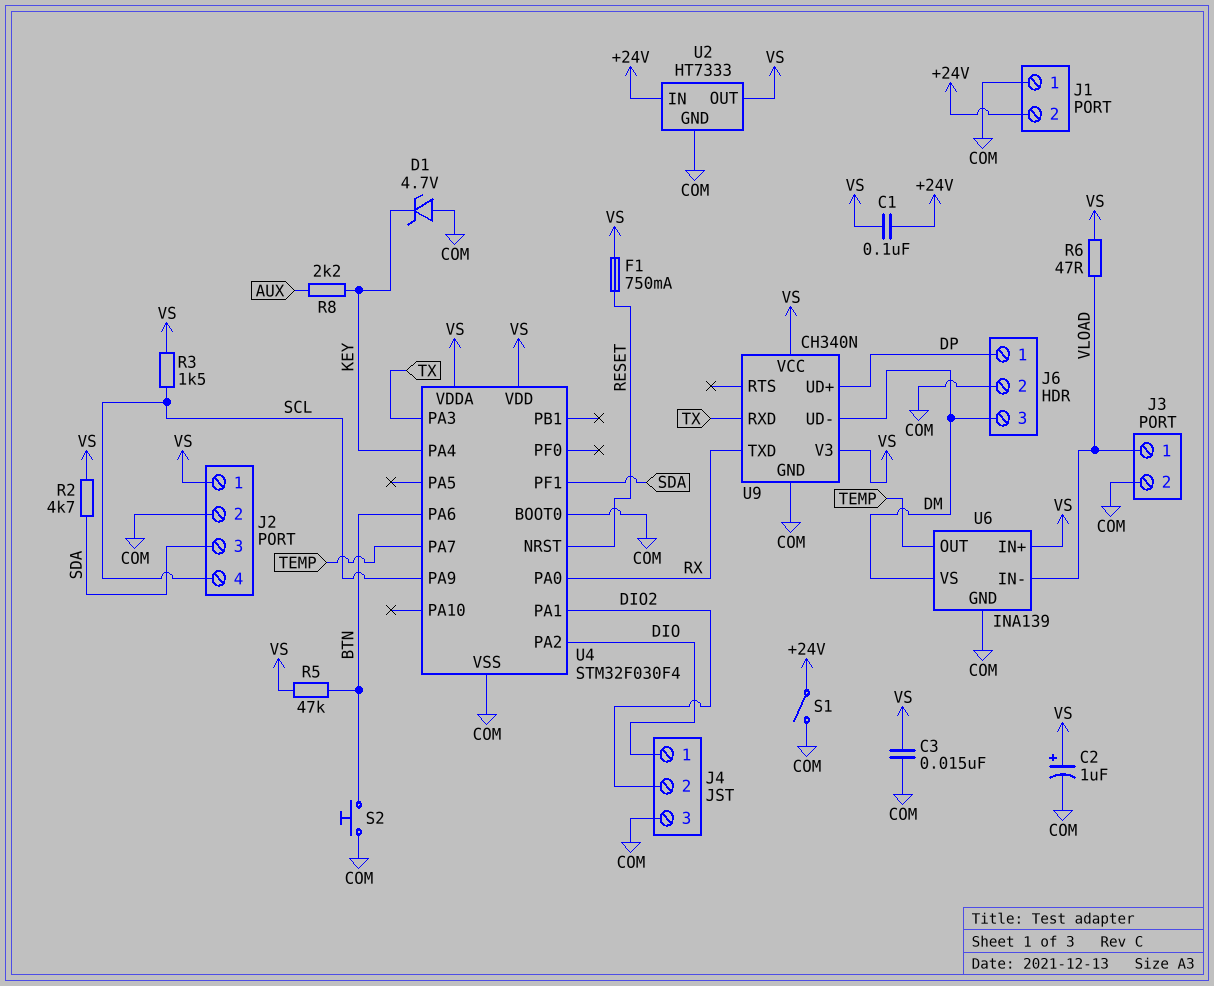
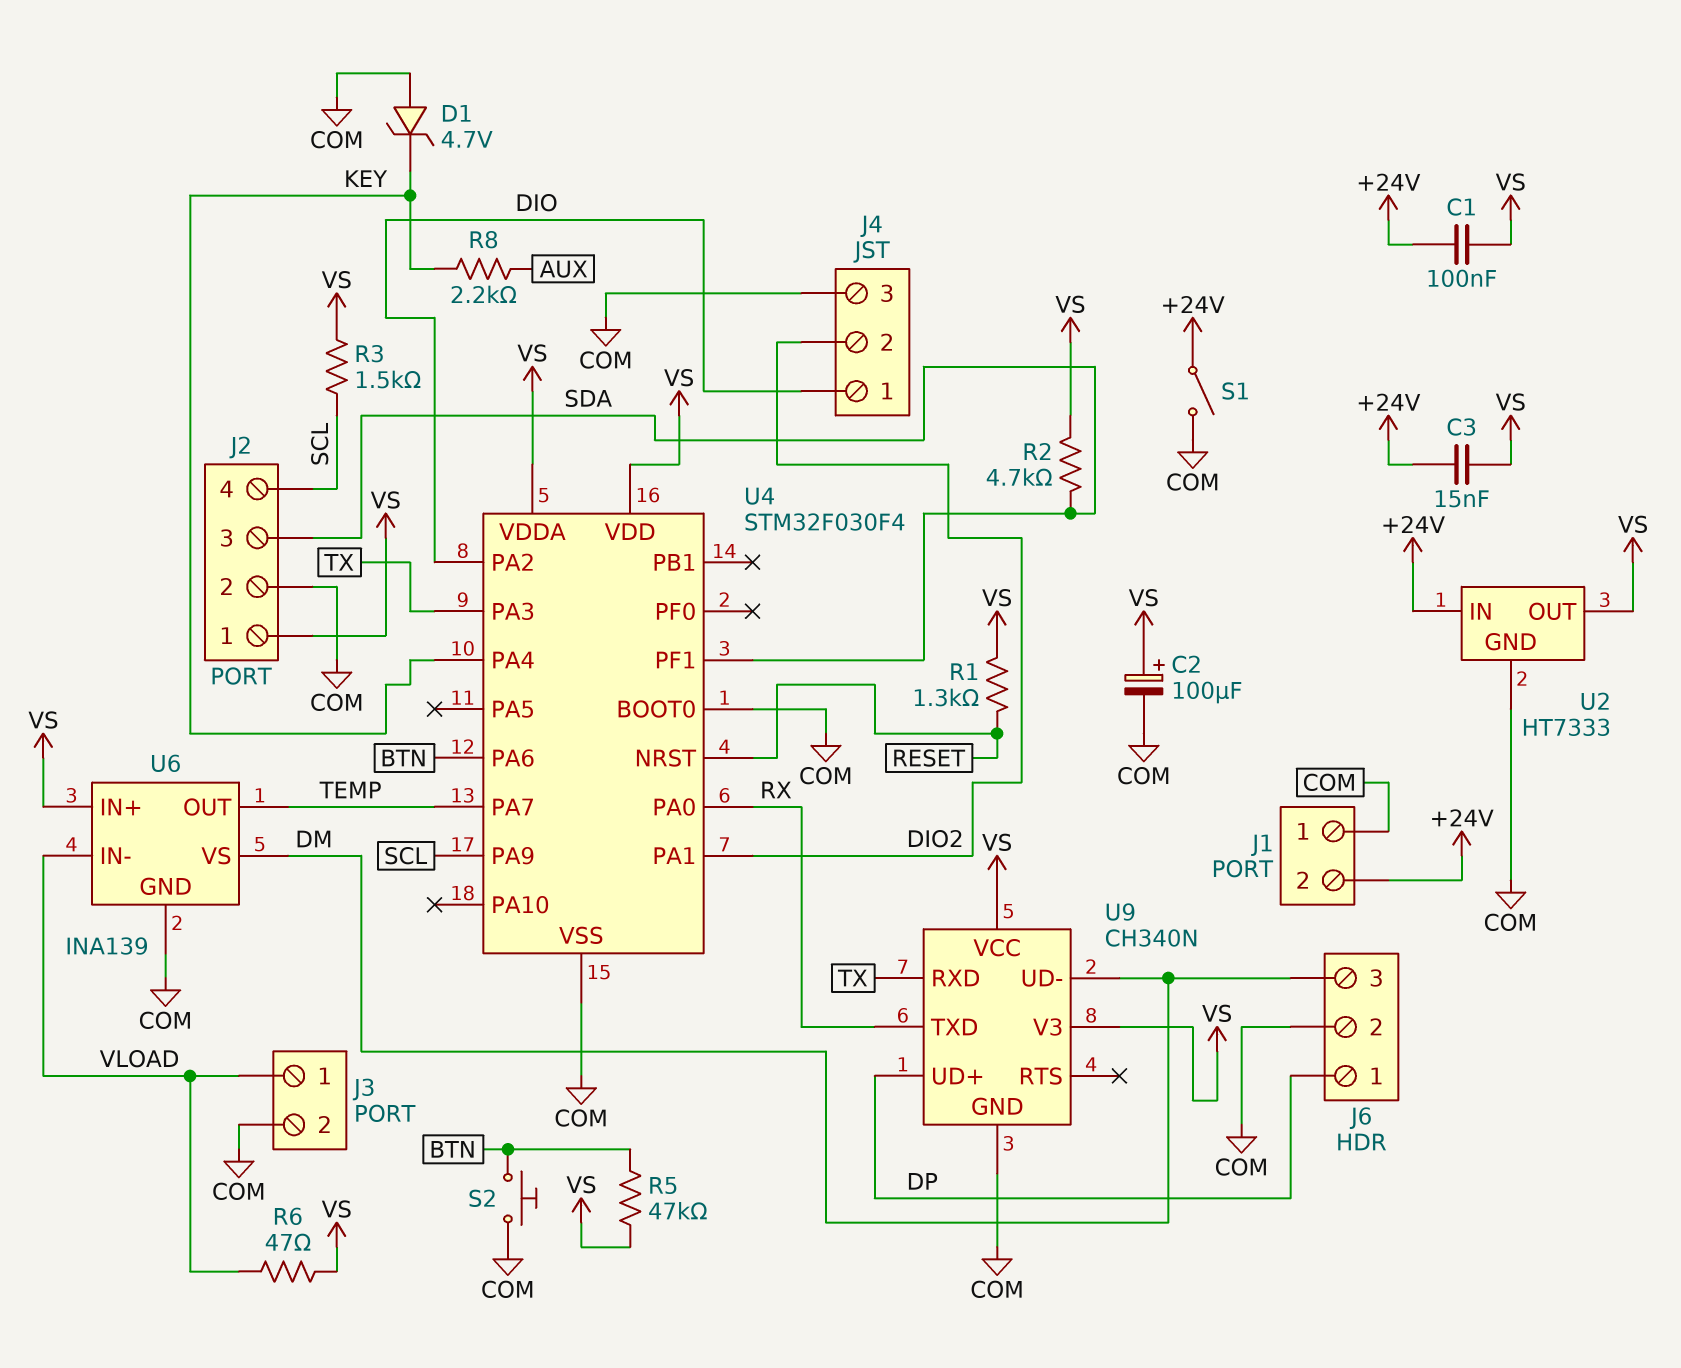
C2: 1uF (plus VS, minus COM) -> 100uF (plus VS, minus COM)
C3: 15nF (COM, VS) -> 15nF (+24V, VS)
F1: 750mA (RESET, VS) -> none
R1: none -> 1.3k (RESET, VS)

